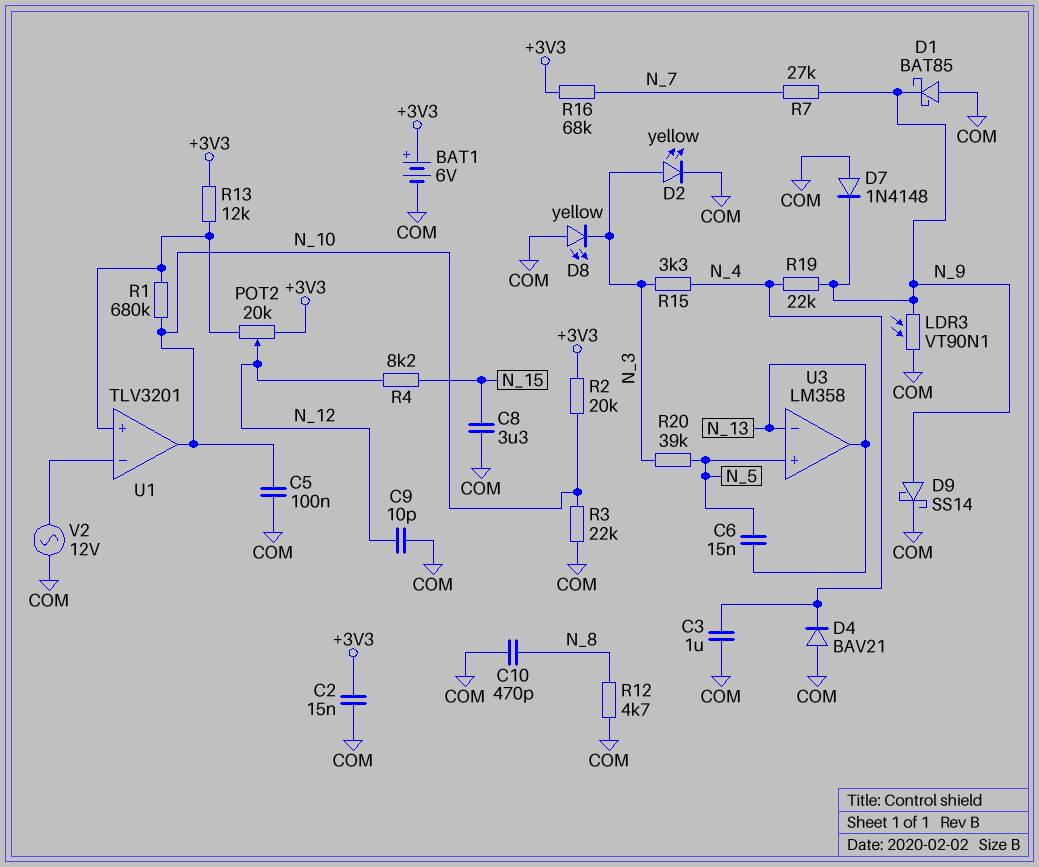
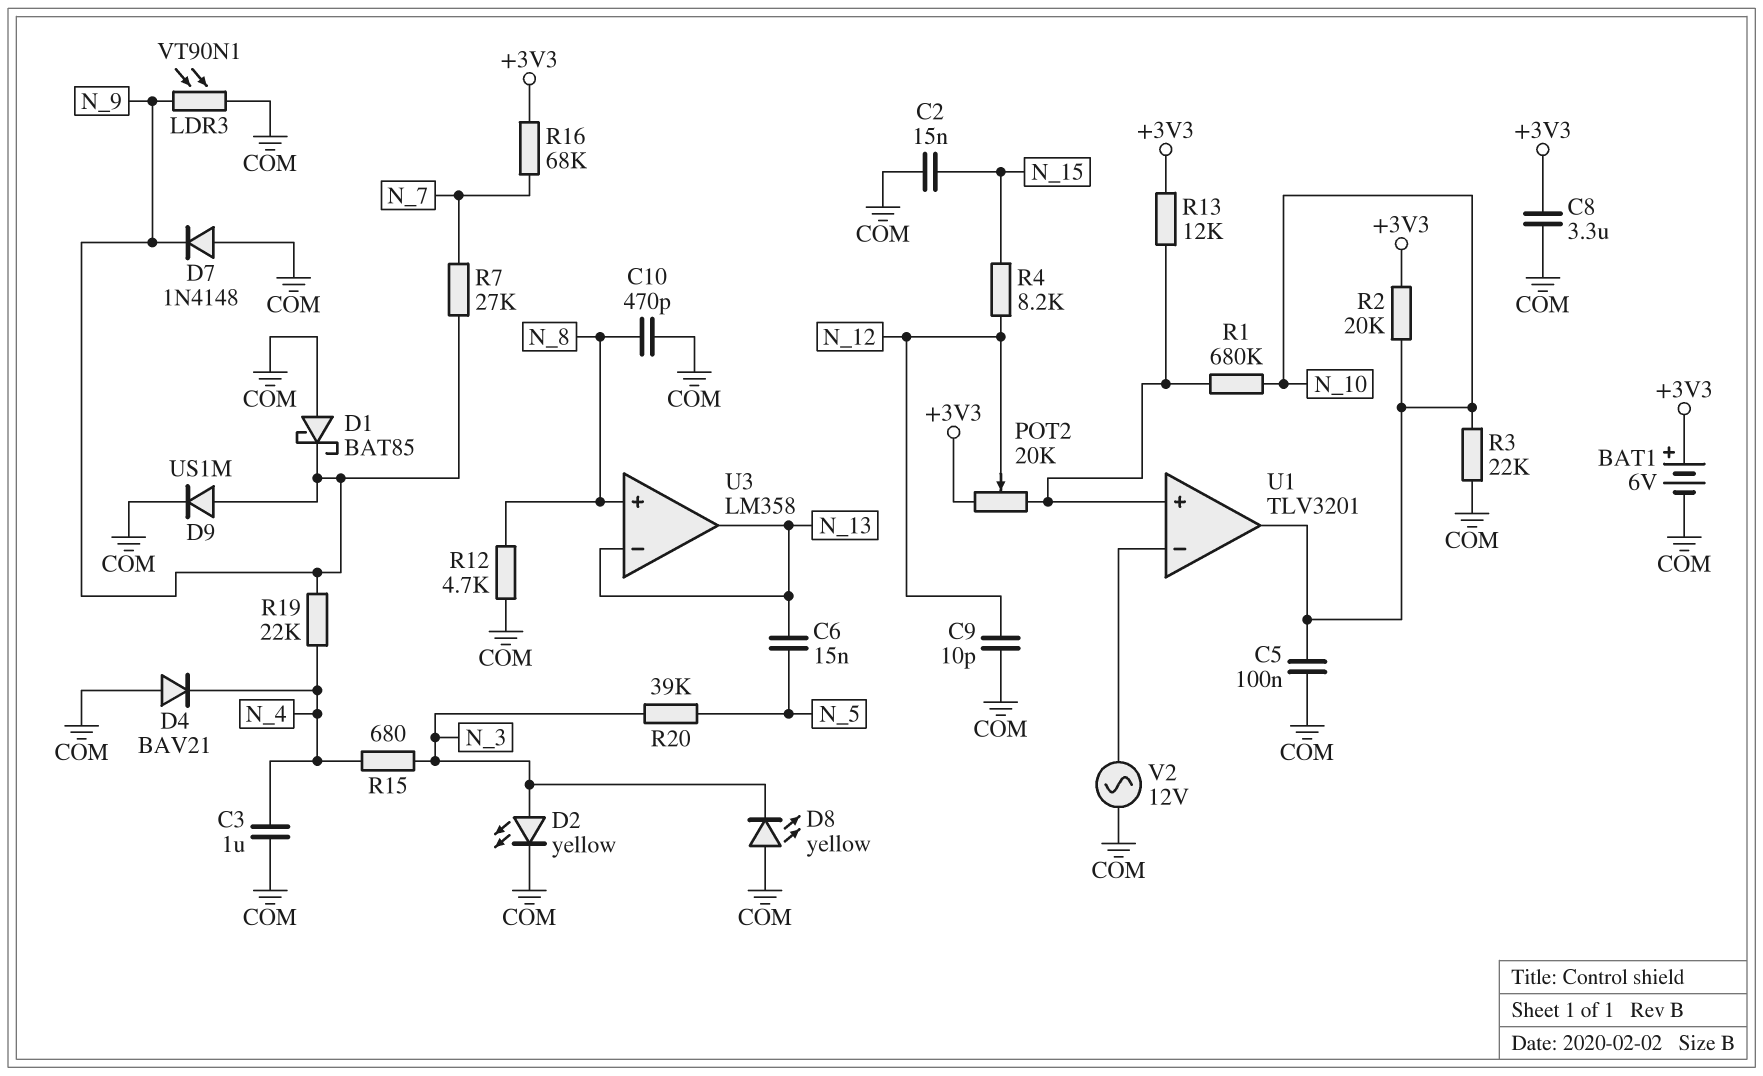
C2: 15nF (+3V3, COM) -> 15nF (COM, N_15)
C8: 3.3uF (COM, N_15) -> 3.3uF (+3V3, COM)
D9: schottky SS14 (A N_9, K COM) -> diode US1M (A N_9, K COM)
R15: 3.3k (N_3, N_4) -> 680 (N_3, N_4)
U3 pin in+: N_5 -> N_8

